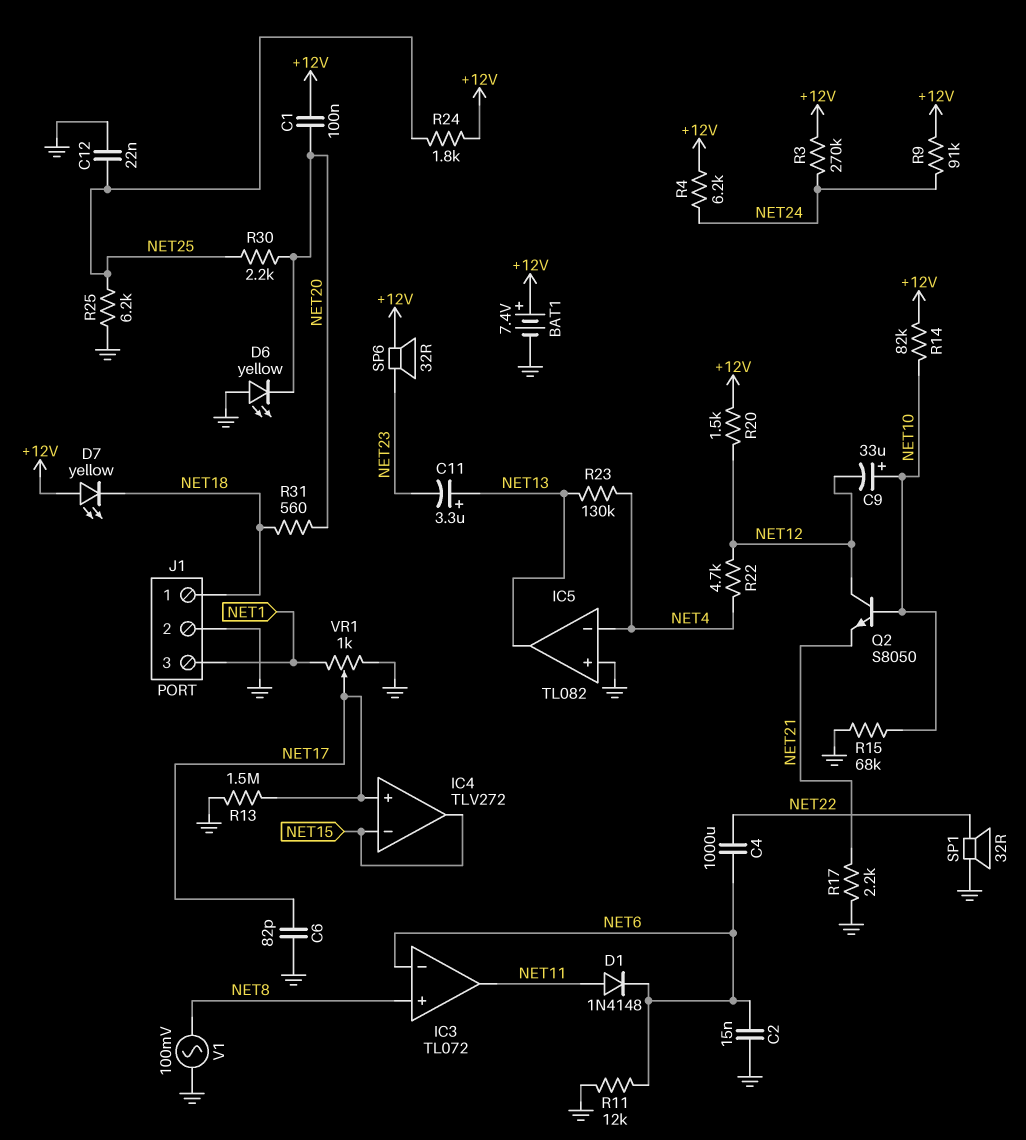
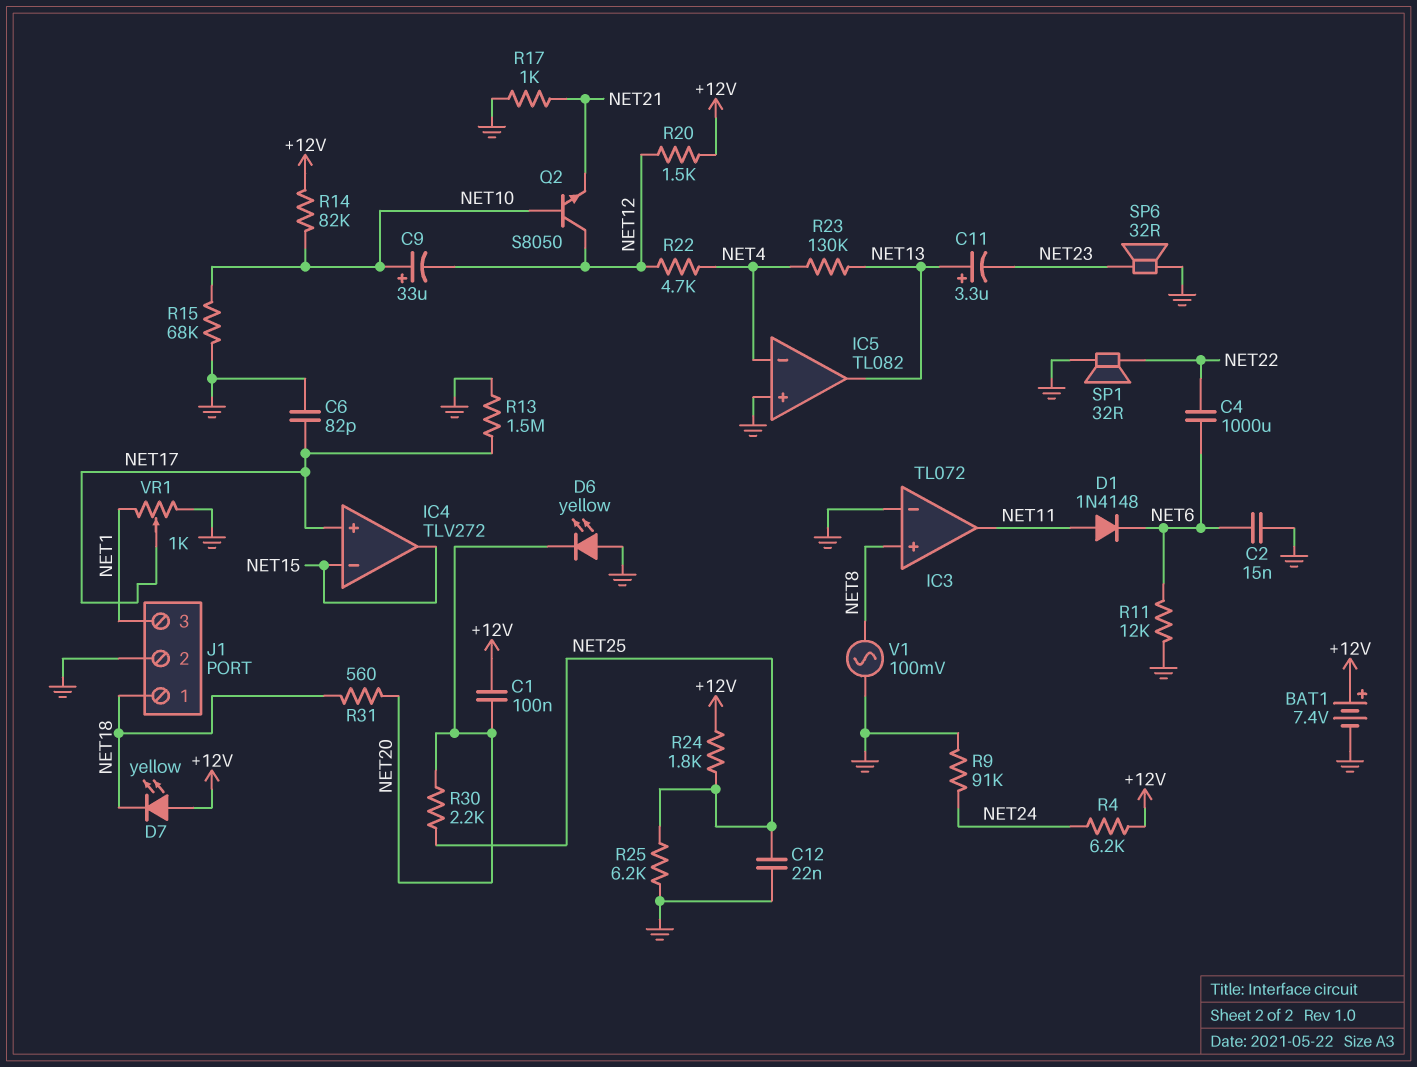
IC3 pin in-: NET6 -> GND
R3: 270k (+12V, NET24) -> none
R9: 91k (+12V, NET24) -> 91k (GND, NET24)
R17: 2.2k (GND, NET21) -> 1k (GND, NET21)
SP6: speaker 32R (+12V, NET23) -> speaker 32R (GND, NET23)

